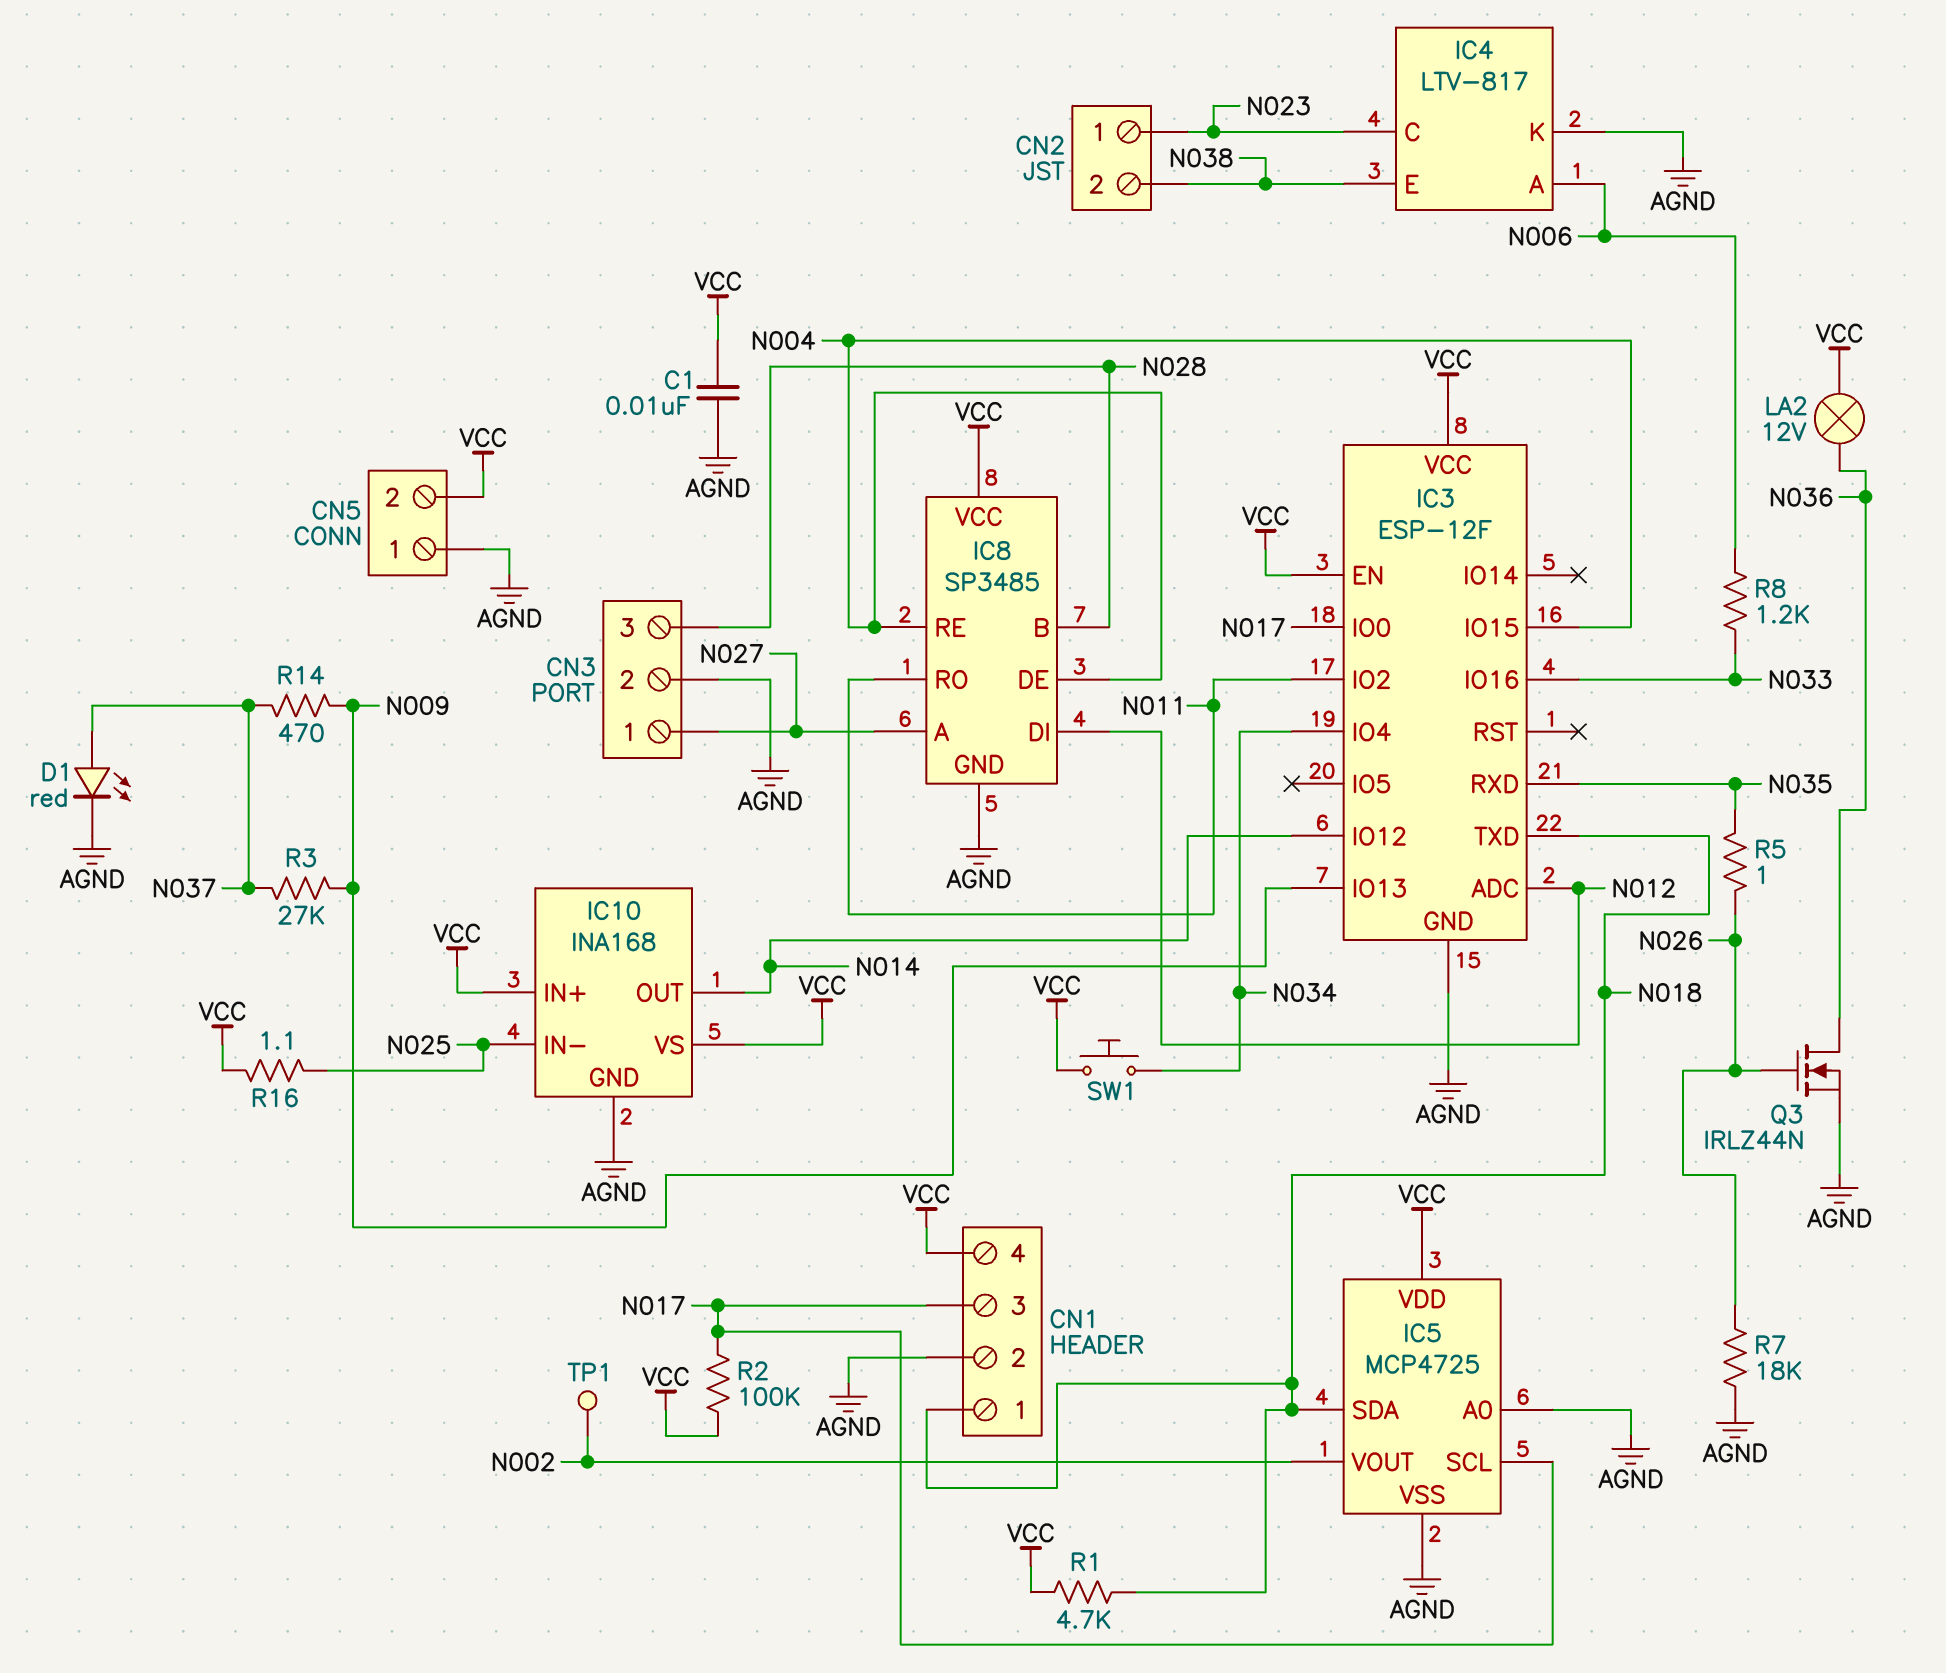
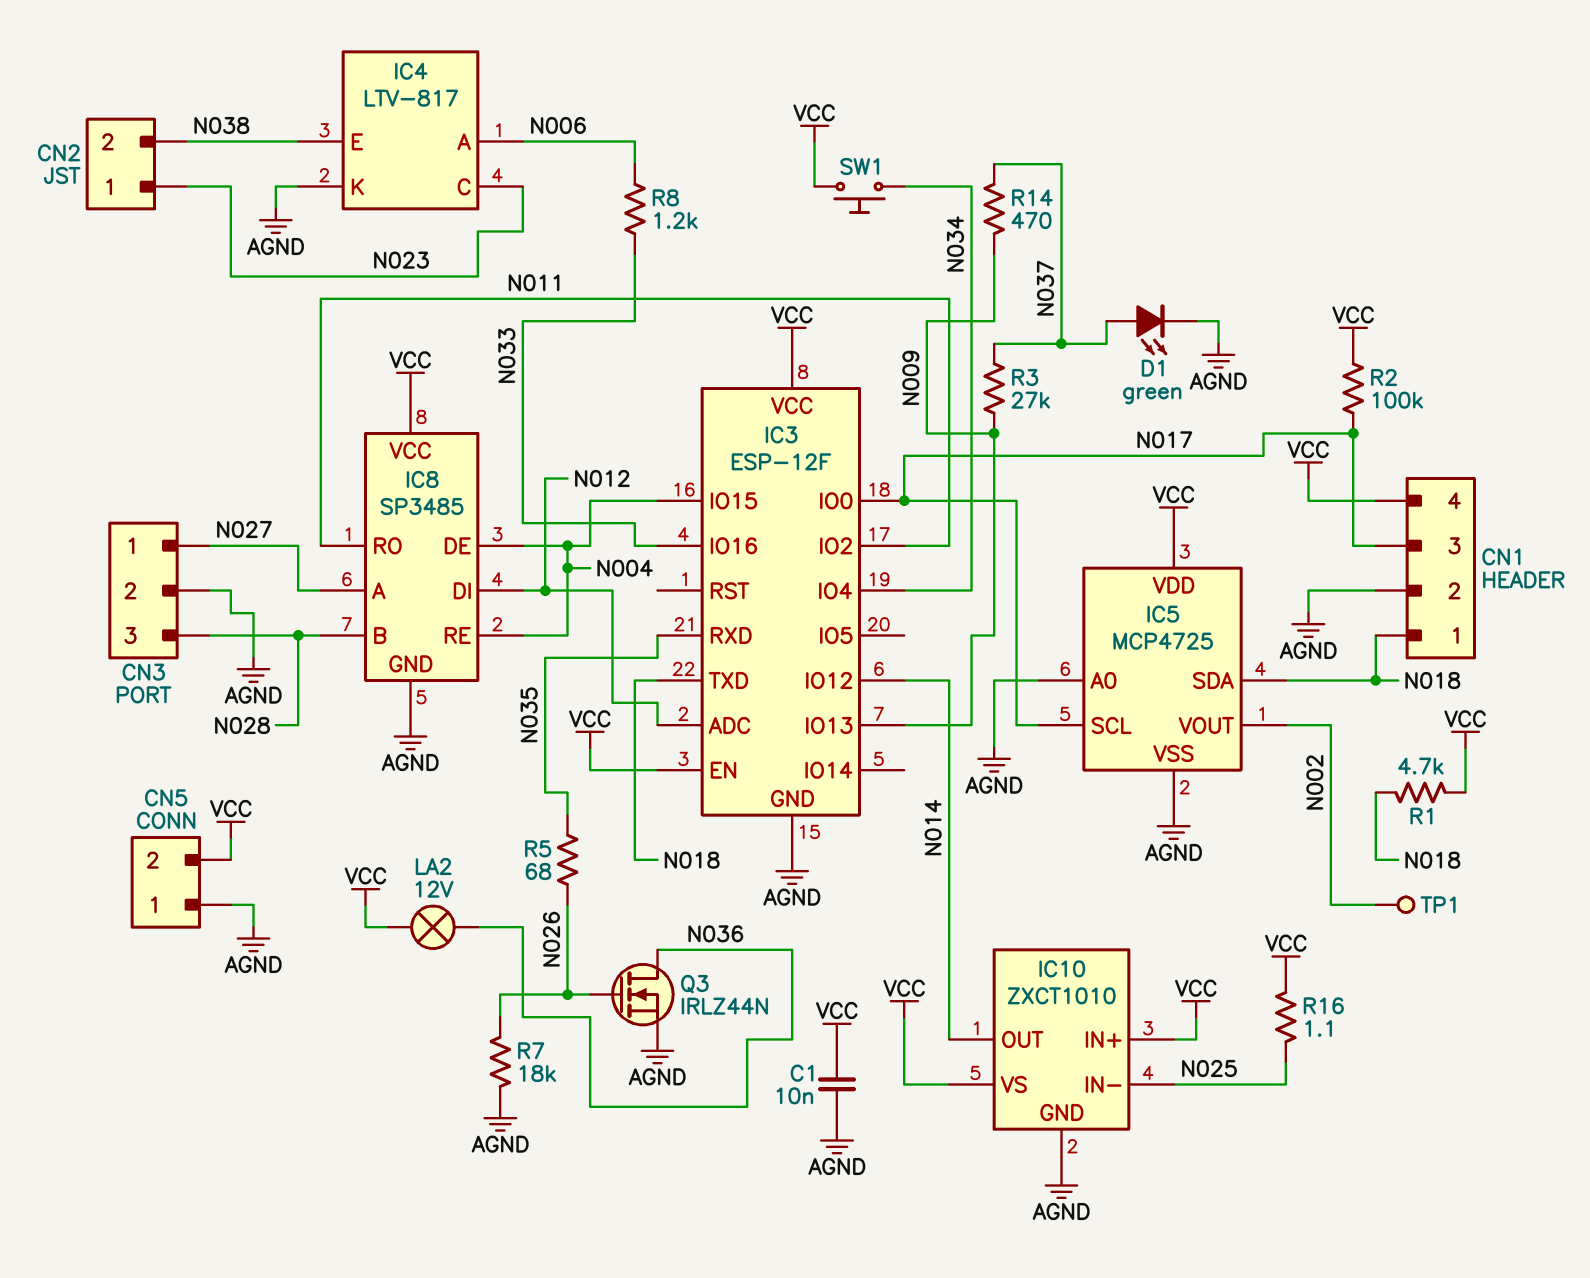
D1: LED red (A N037, K AGND) -> LED green (A N037, K AGND)
IC10: INA168 -> ZXCT1010
R5: 1 (N026, N035) -> 68 (N026, N035)

